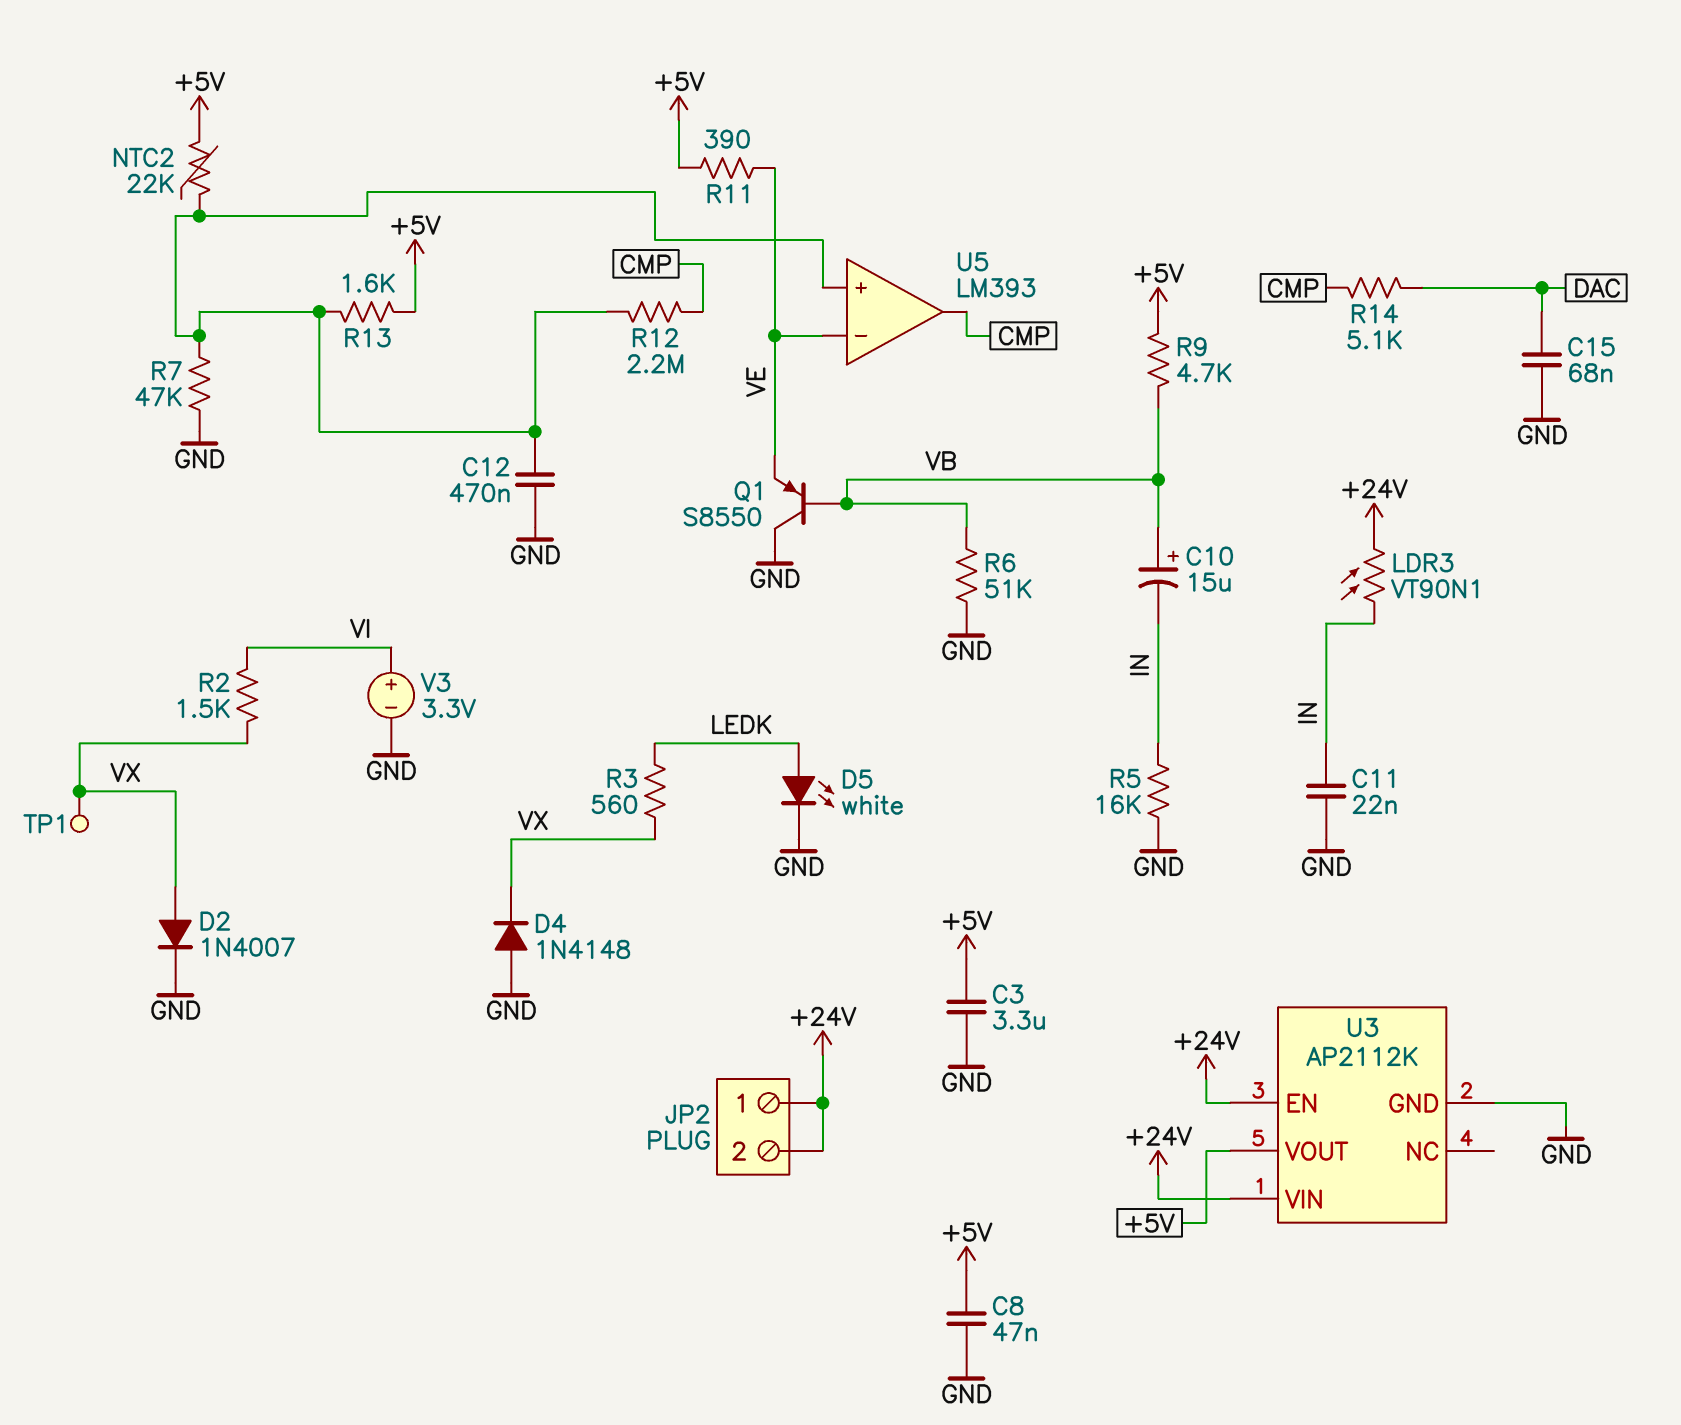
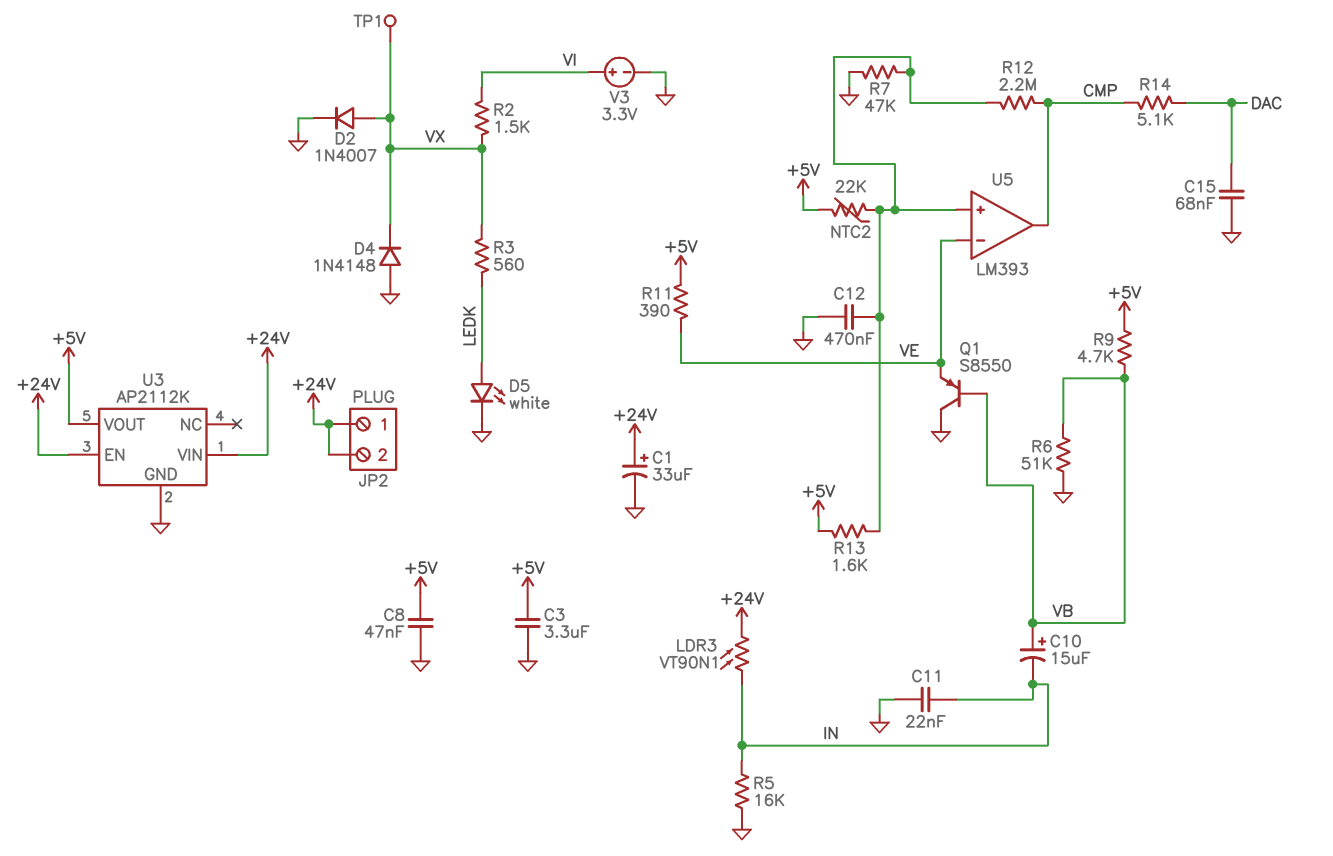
C1: none -> 33uF (plus +24V, minus GND)

